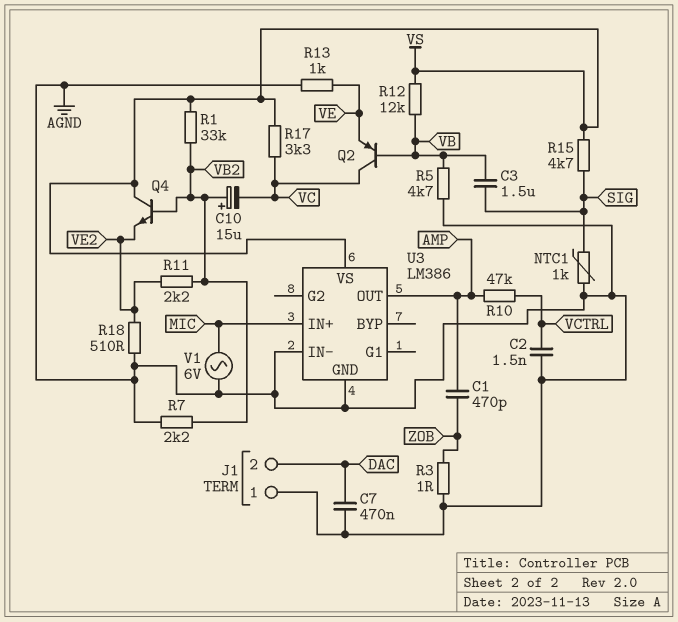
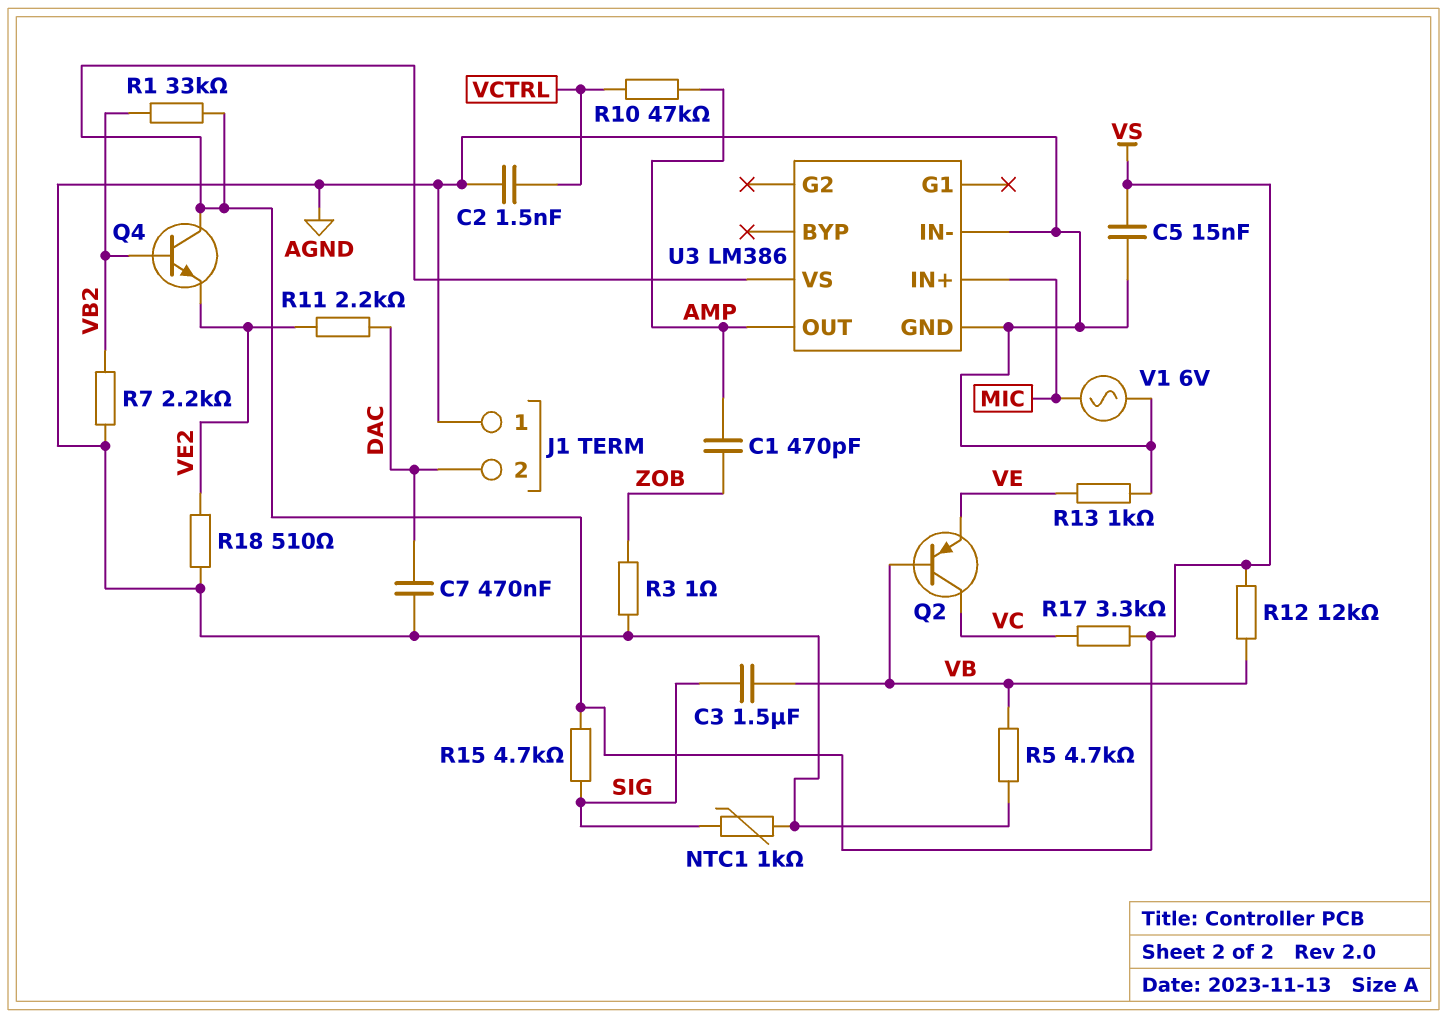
C5: none -> 15nF (AGND, VS)
C10: 15uF (plus VB2, minus VC) -> none
R11: 2.2k (VB2, VE2) -> 2.2k (DAC, VE2)

